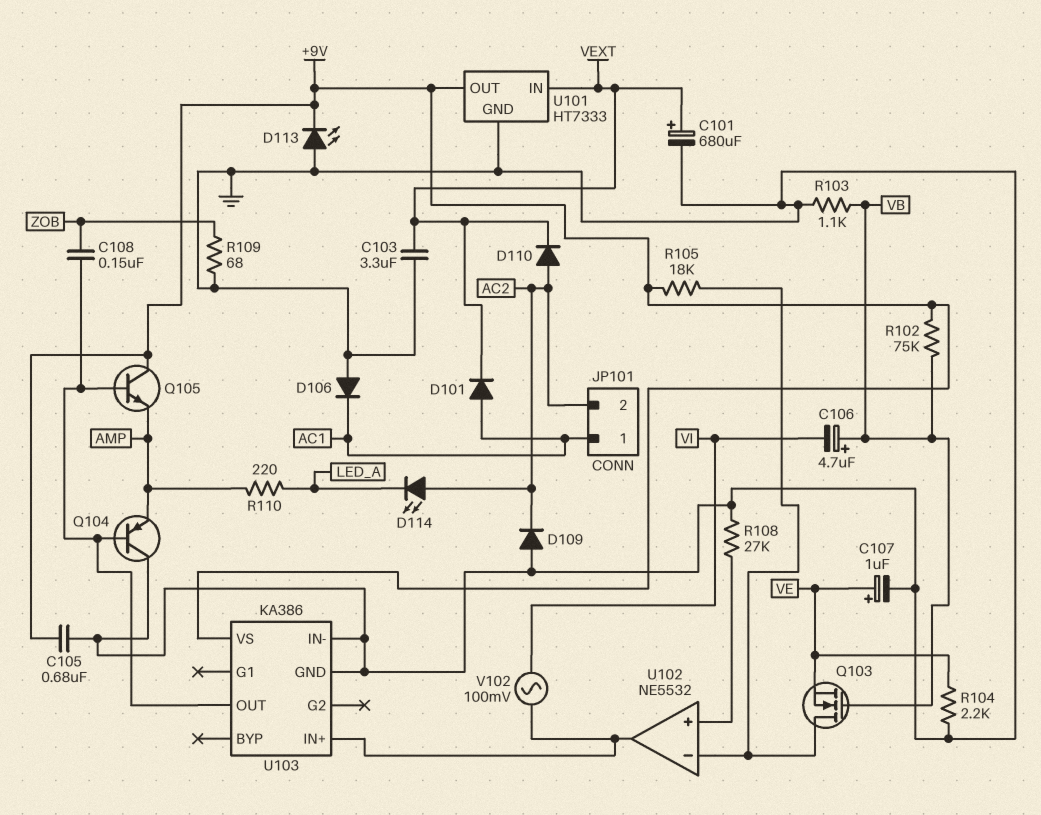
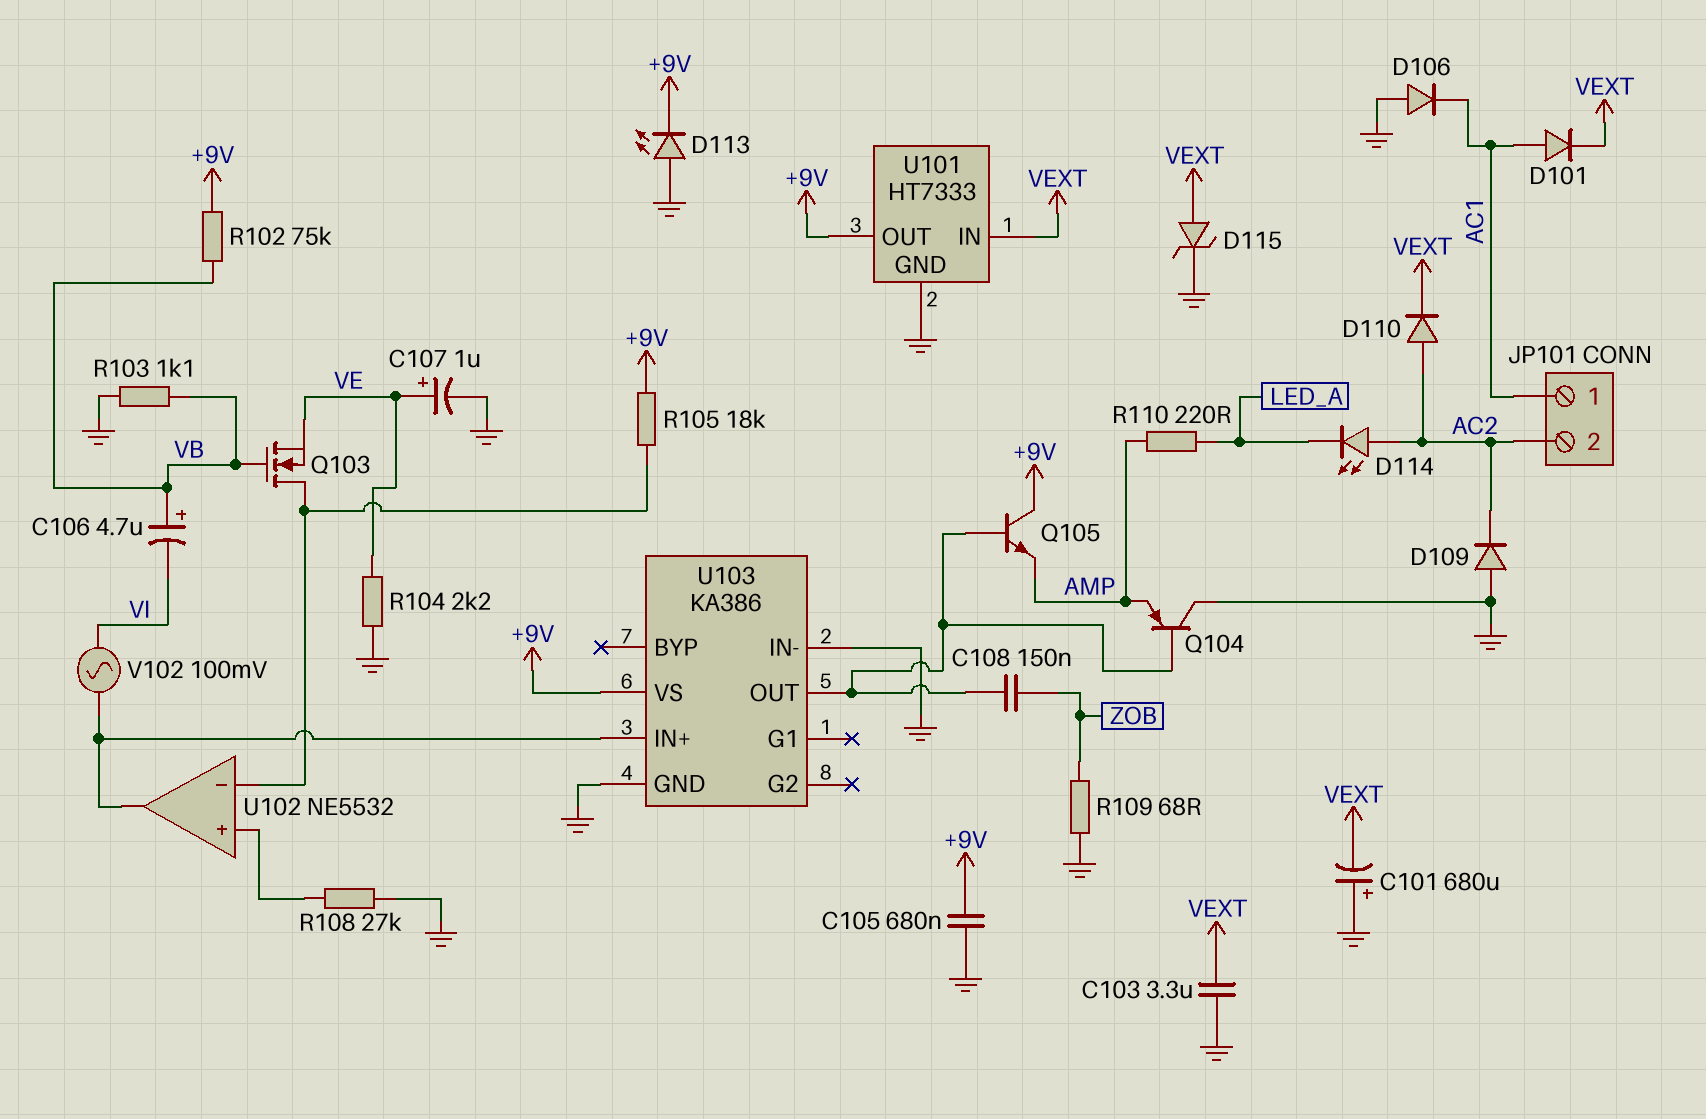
C101: 680uF (plus VEXT, minus GND) -> 680uF (plus GND, minus VEXT)
D115: none -> zener (A VEXT, K GND)

